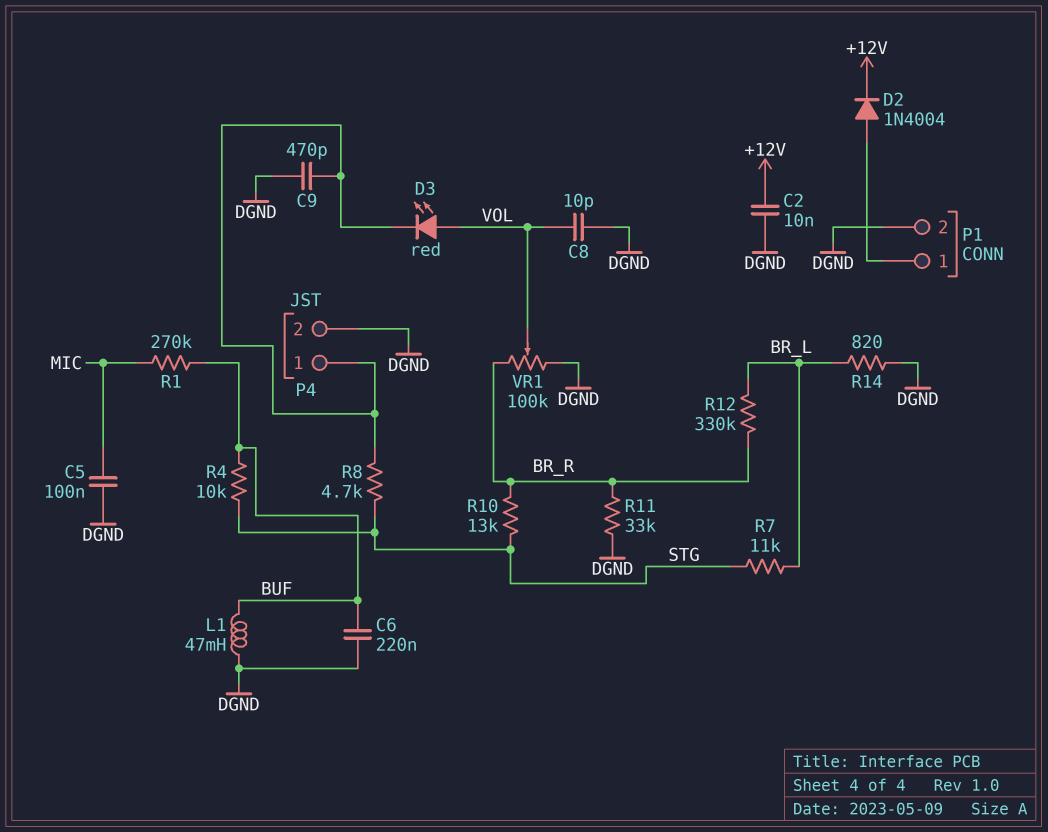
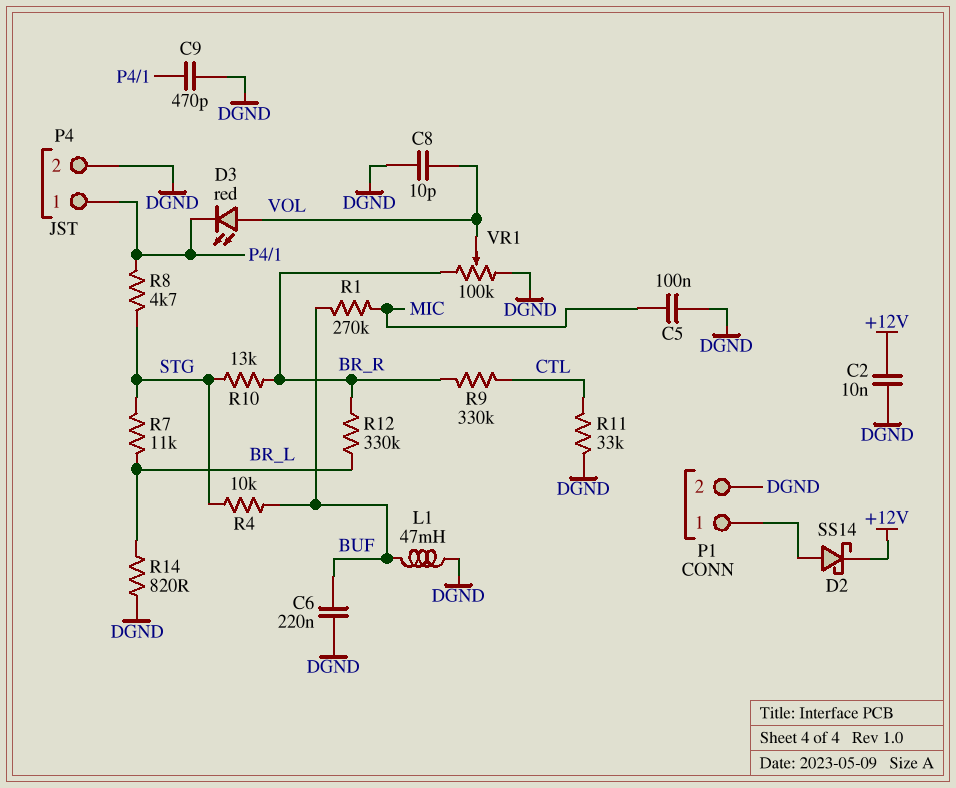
D2: diode 1N4004 (A P1/1, K +12V) -> schottky SS14 (A P1/1, K +12V)
R9: none -> 330k (BR_R, CTL)
R11: 33k (BR_R, DGND) -> 33k (CTL, DGND)

